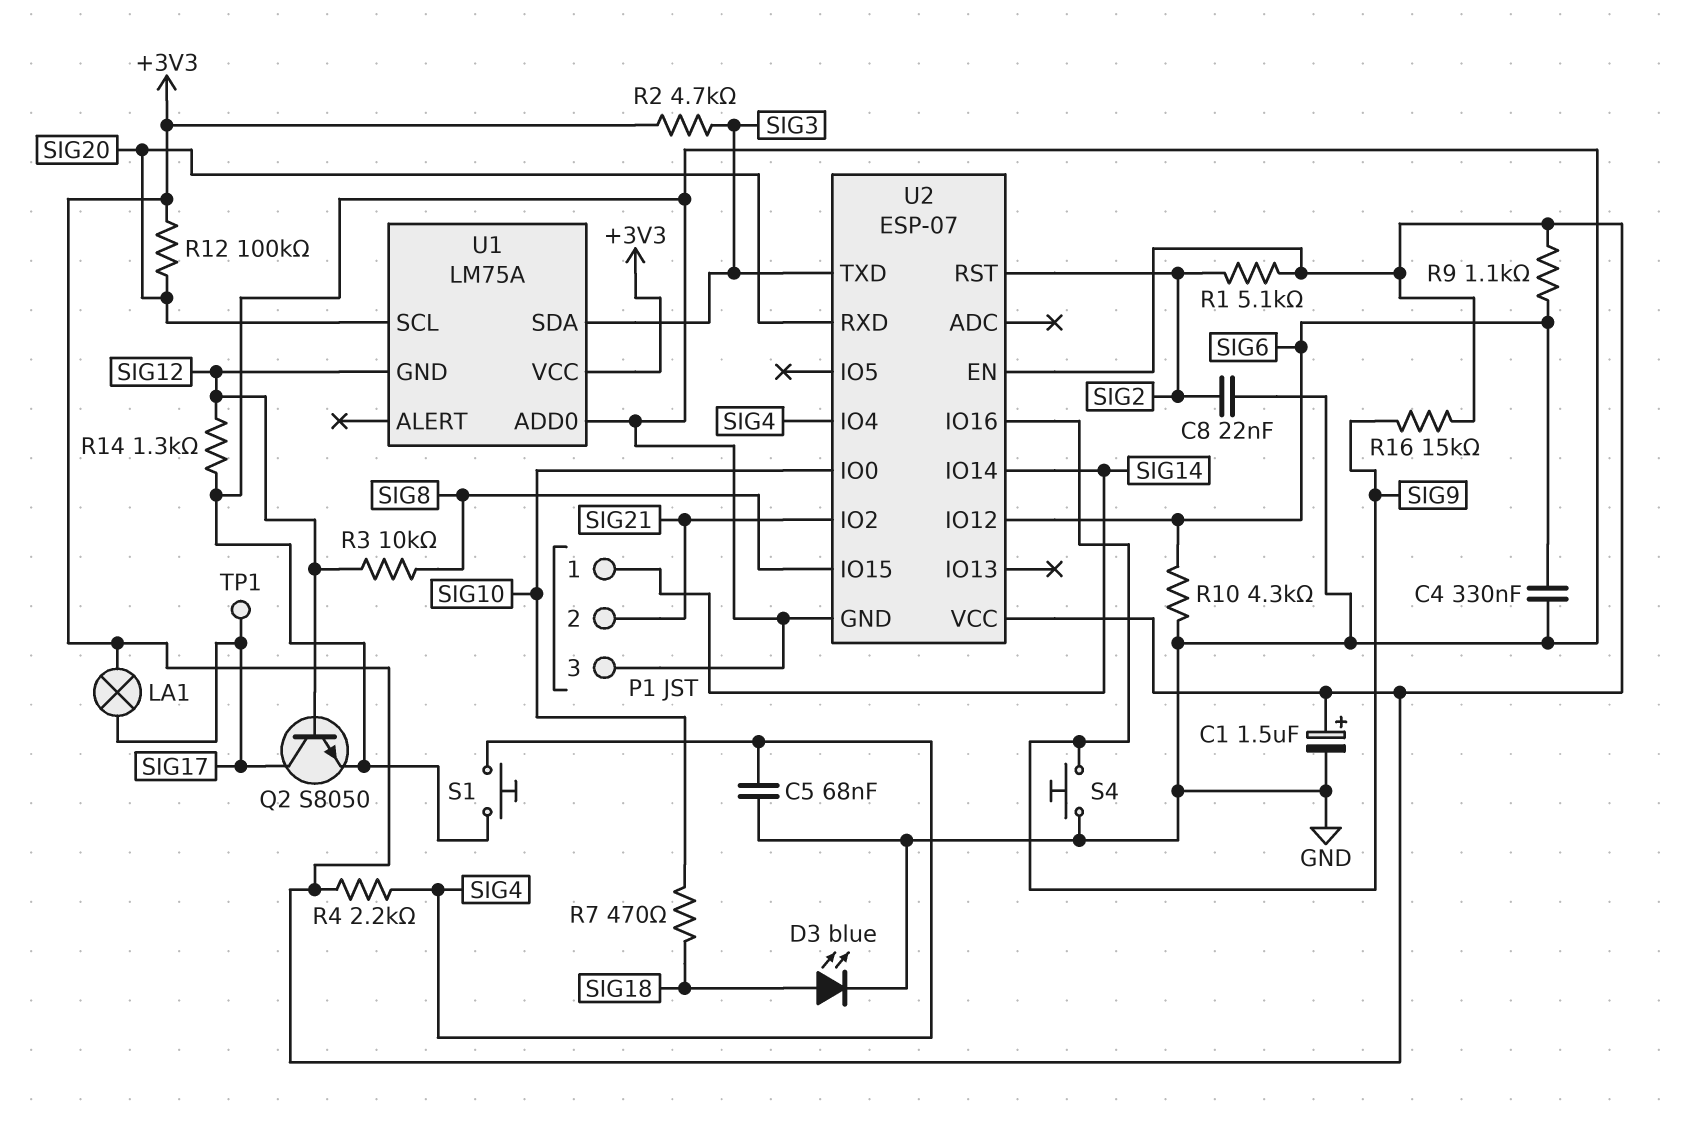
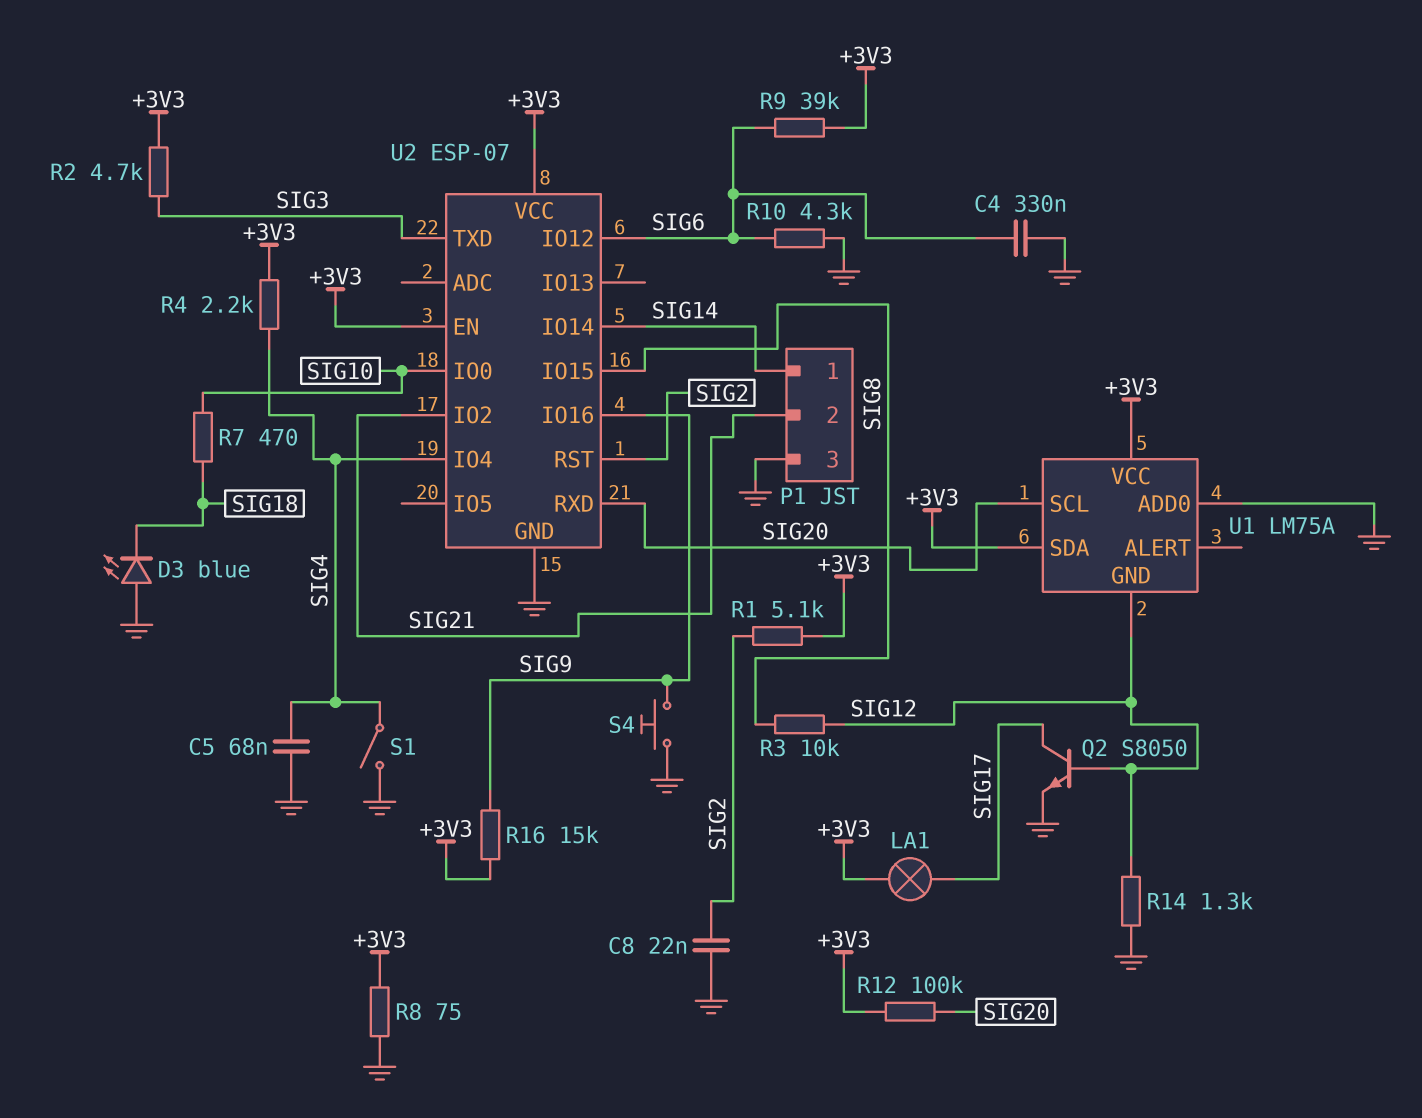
C1: 1.5uF (plus +3V3, minus GND) -> none
D3: LED blue (A SIG18, K GND) -> LED blue (A GND, K SIG18)
R8: none -> 75 (+3V3, GND)
R9: 1.1k (+3V3, SIG6) -> 39k (+3V3, SIG6)
S1: button (GND, SIG4) -> switch (GND, SIG4)
TP1: test point (SIG17) -> none
U1 pin SDA: SIG3 -> +3V3

